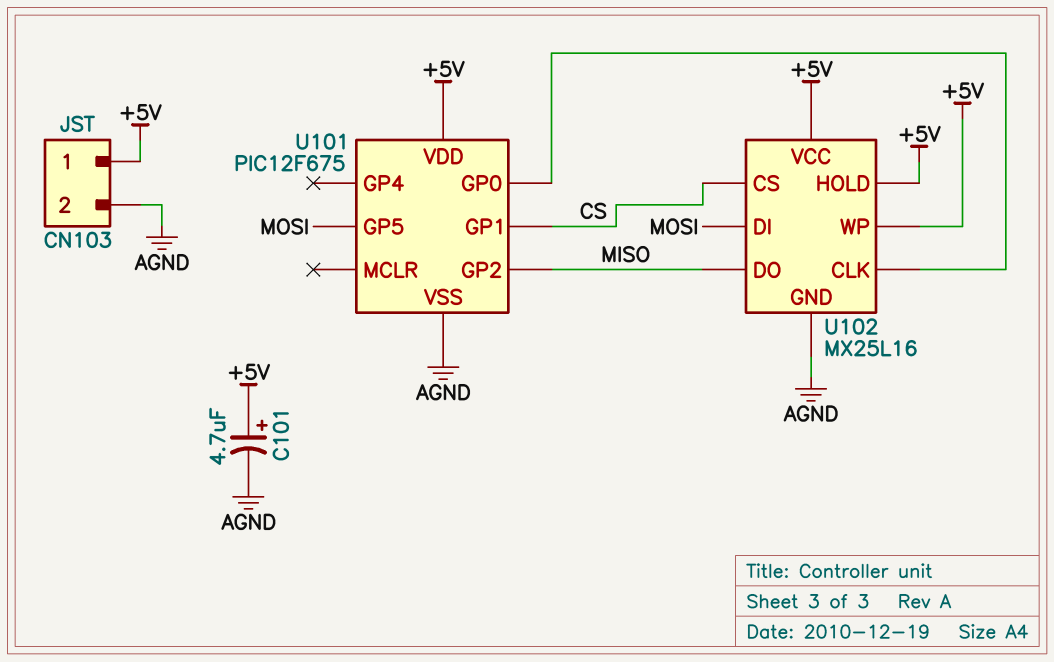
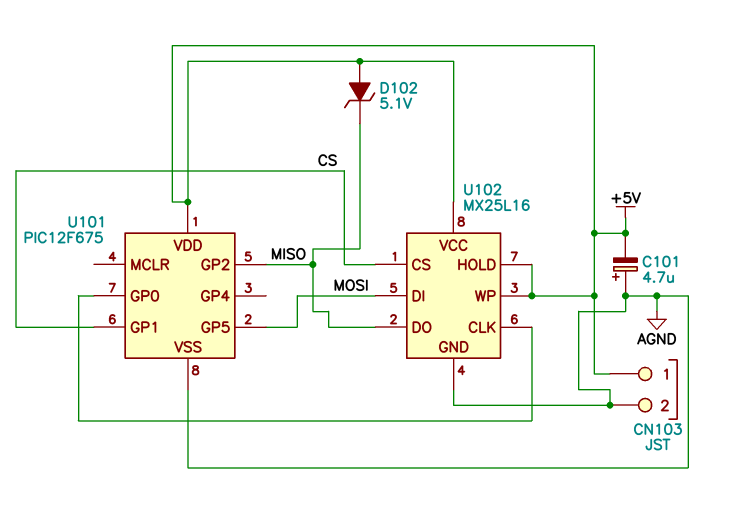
C101: 4.7uF (plus +5V, minus AGND) -> 4.7uF (plus AGND, minus +5V)
D102: none -> zener 5.1V (A +5V, K MISO)

